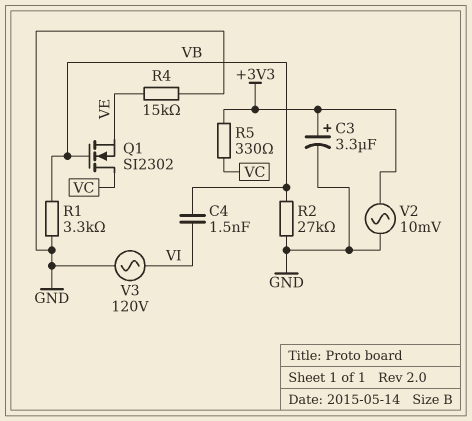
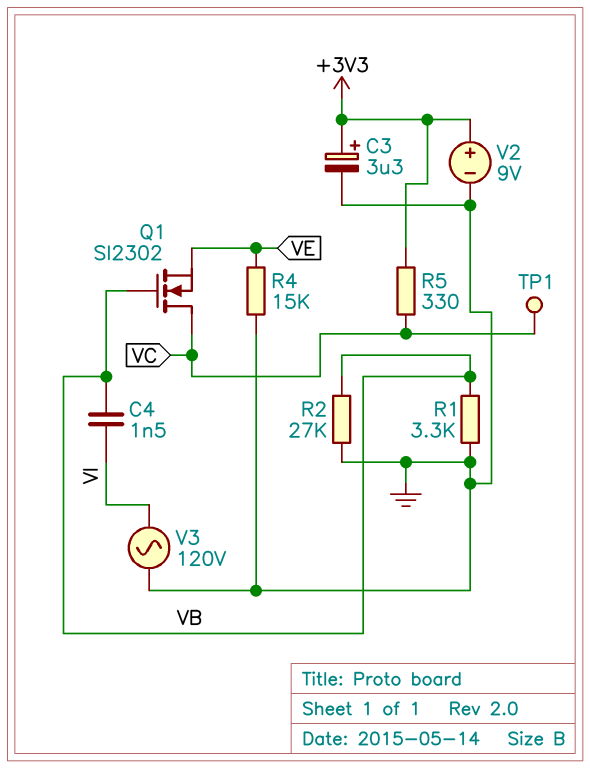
TP1: none -> test point (VC)
V2: AC 10mV (+3V3, GND) -> 9V (plus +3V3, minus GND)

